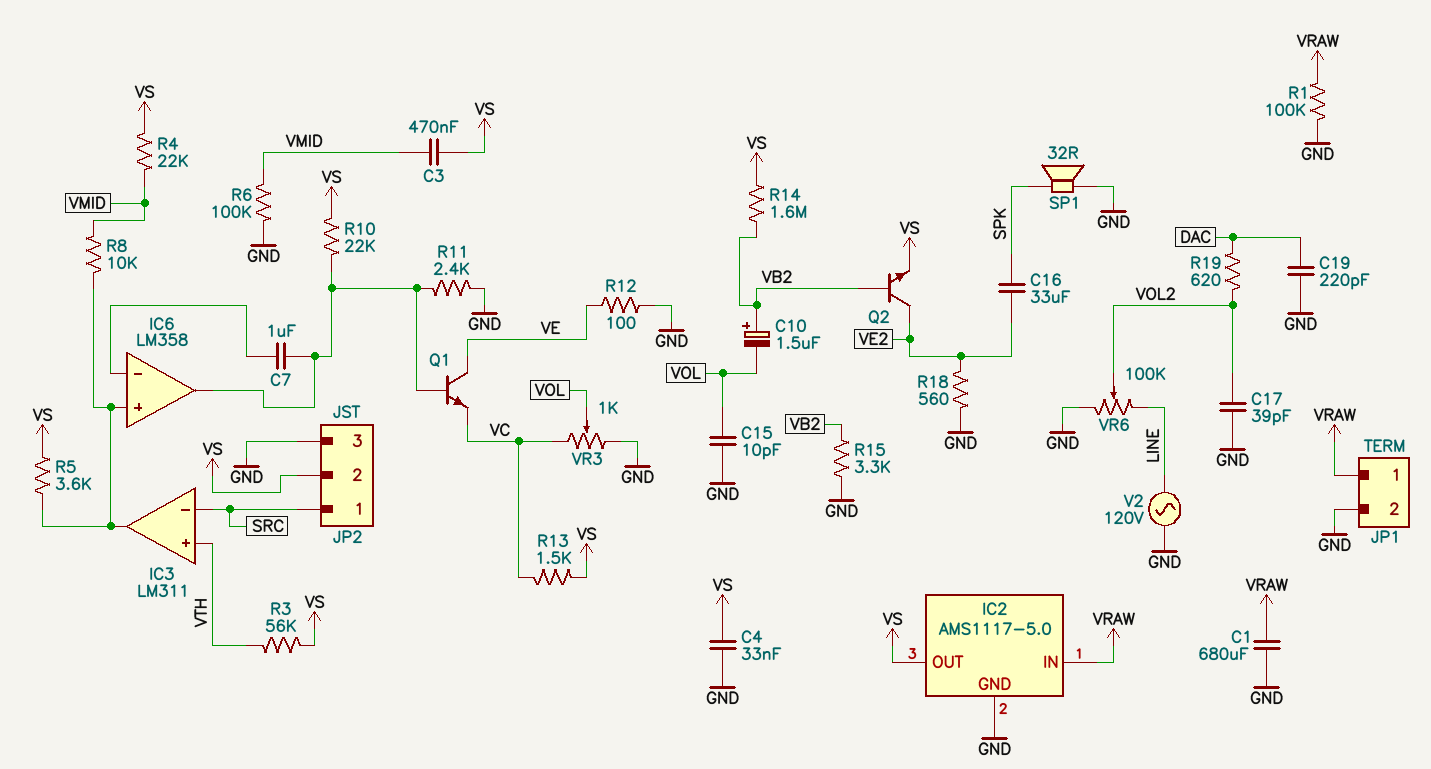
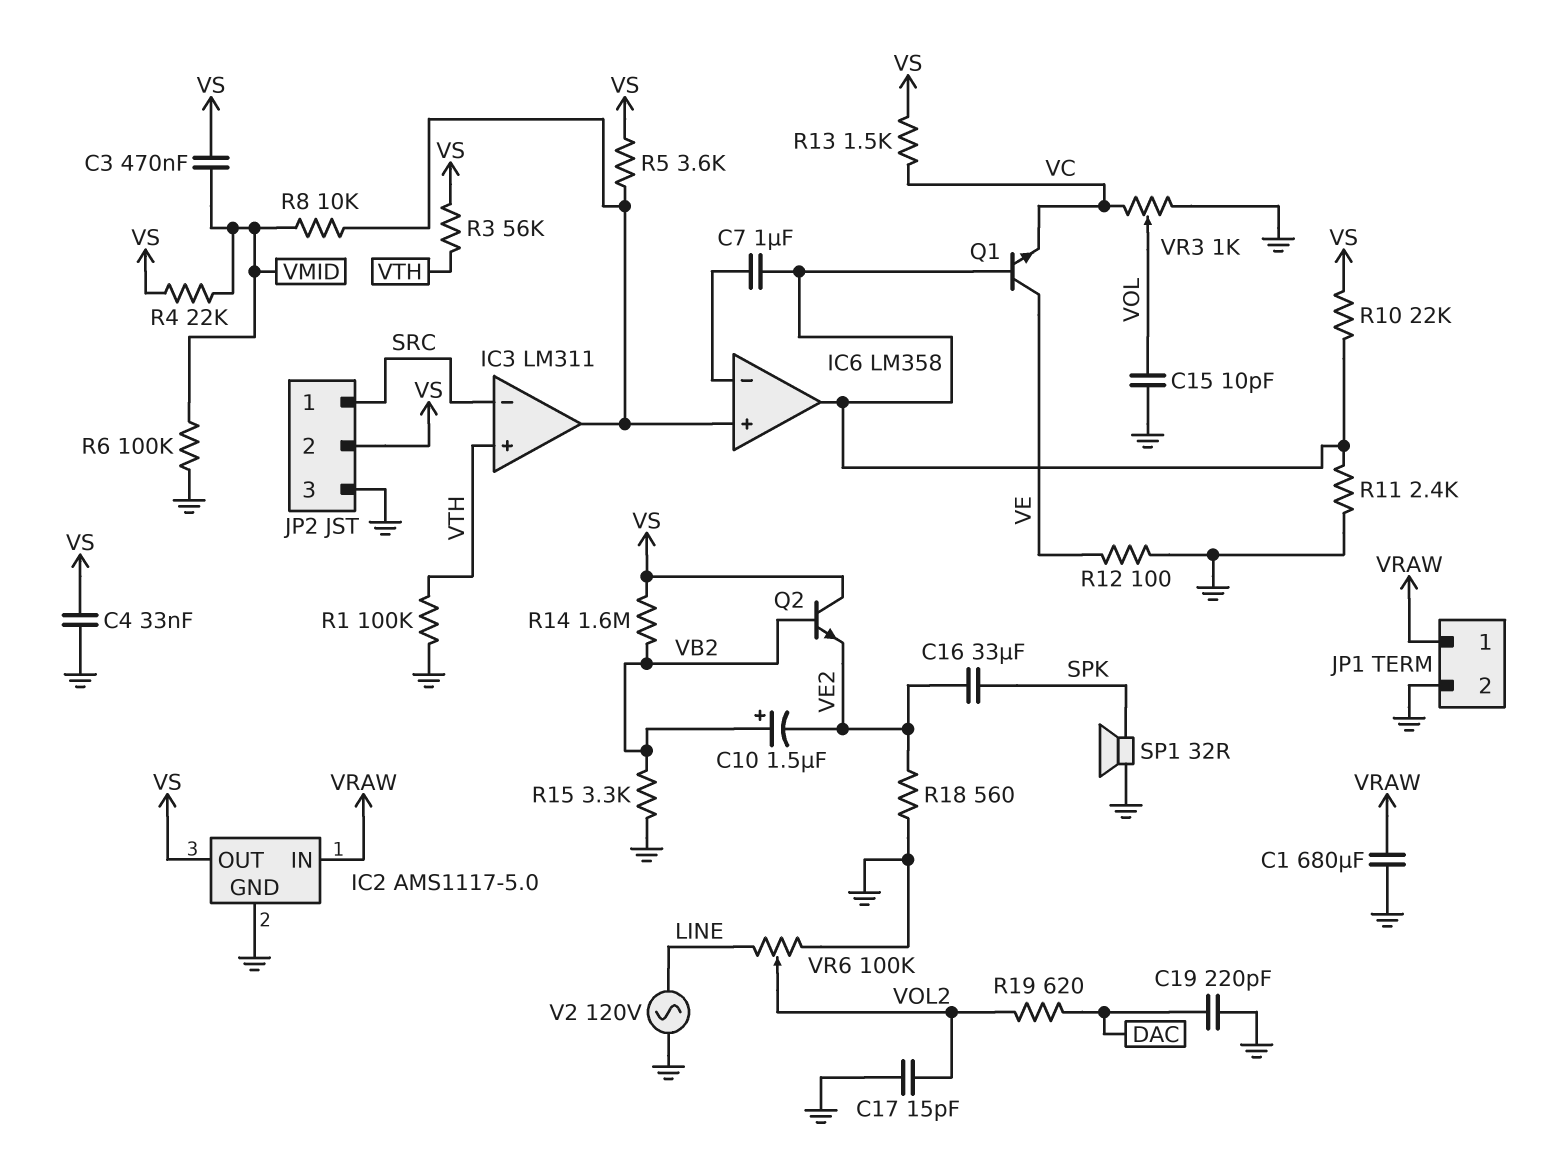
C10: 1.5uF (plus VB2, minus VOL) -> 1.5uF (plus VB2, minus VE2)
C17: 39pF (GND, VOL2) -> 15pF (GND, VOL2)
Q2: NPN (B VB2, C VE2, E VS) -> NPN (B VB2, C VS, E VE2)
R1: 100k (GND, VRAW) -> 100k (GND, VTH)

